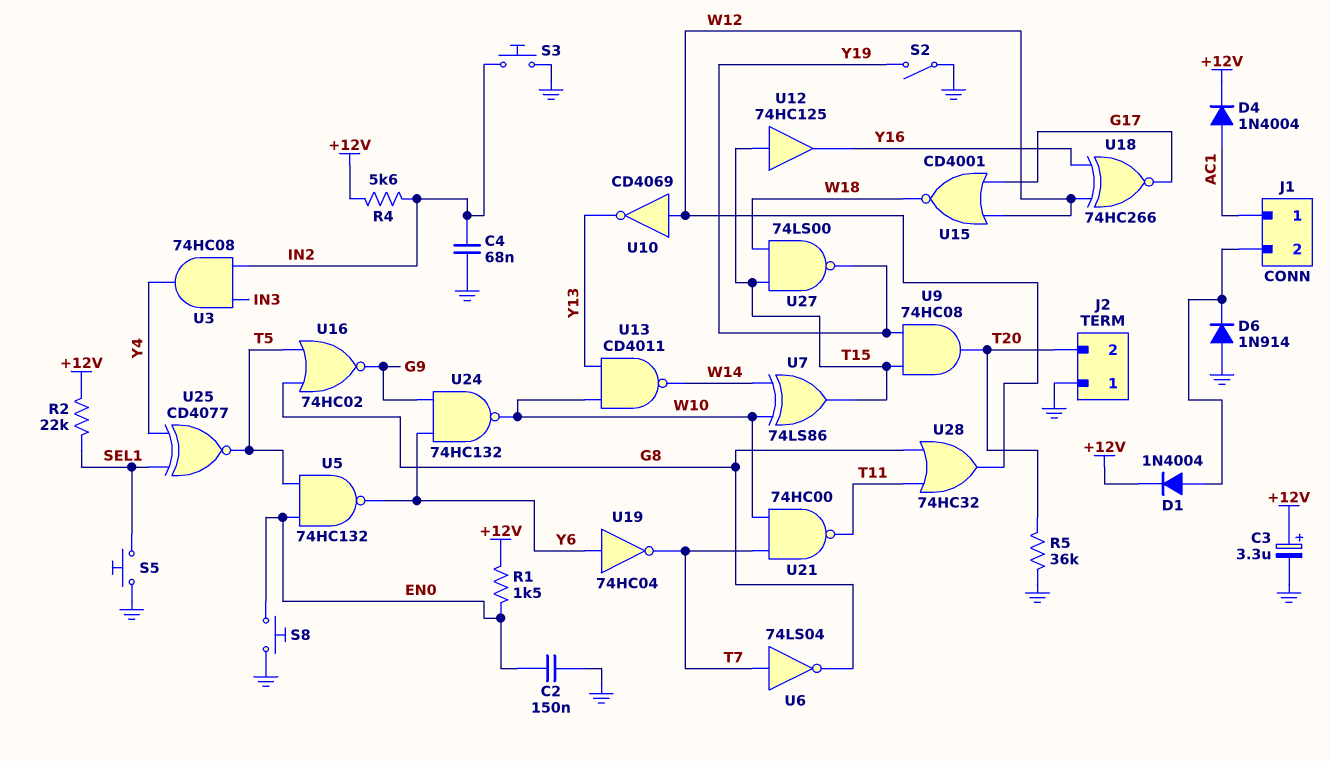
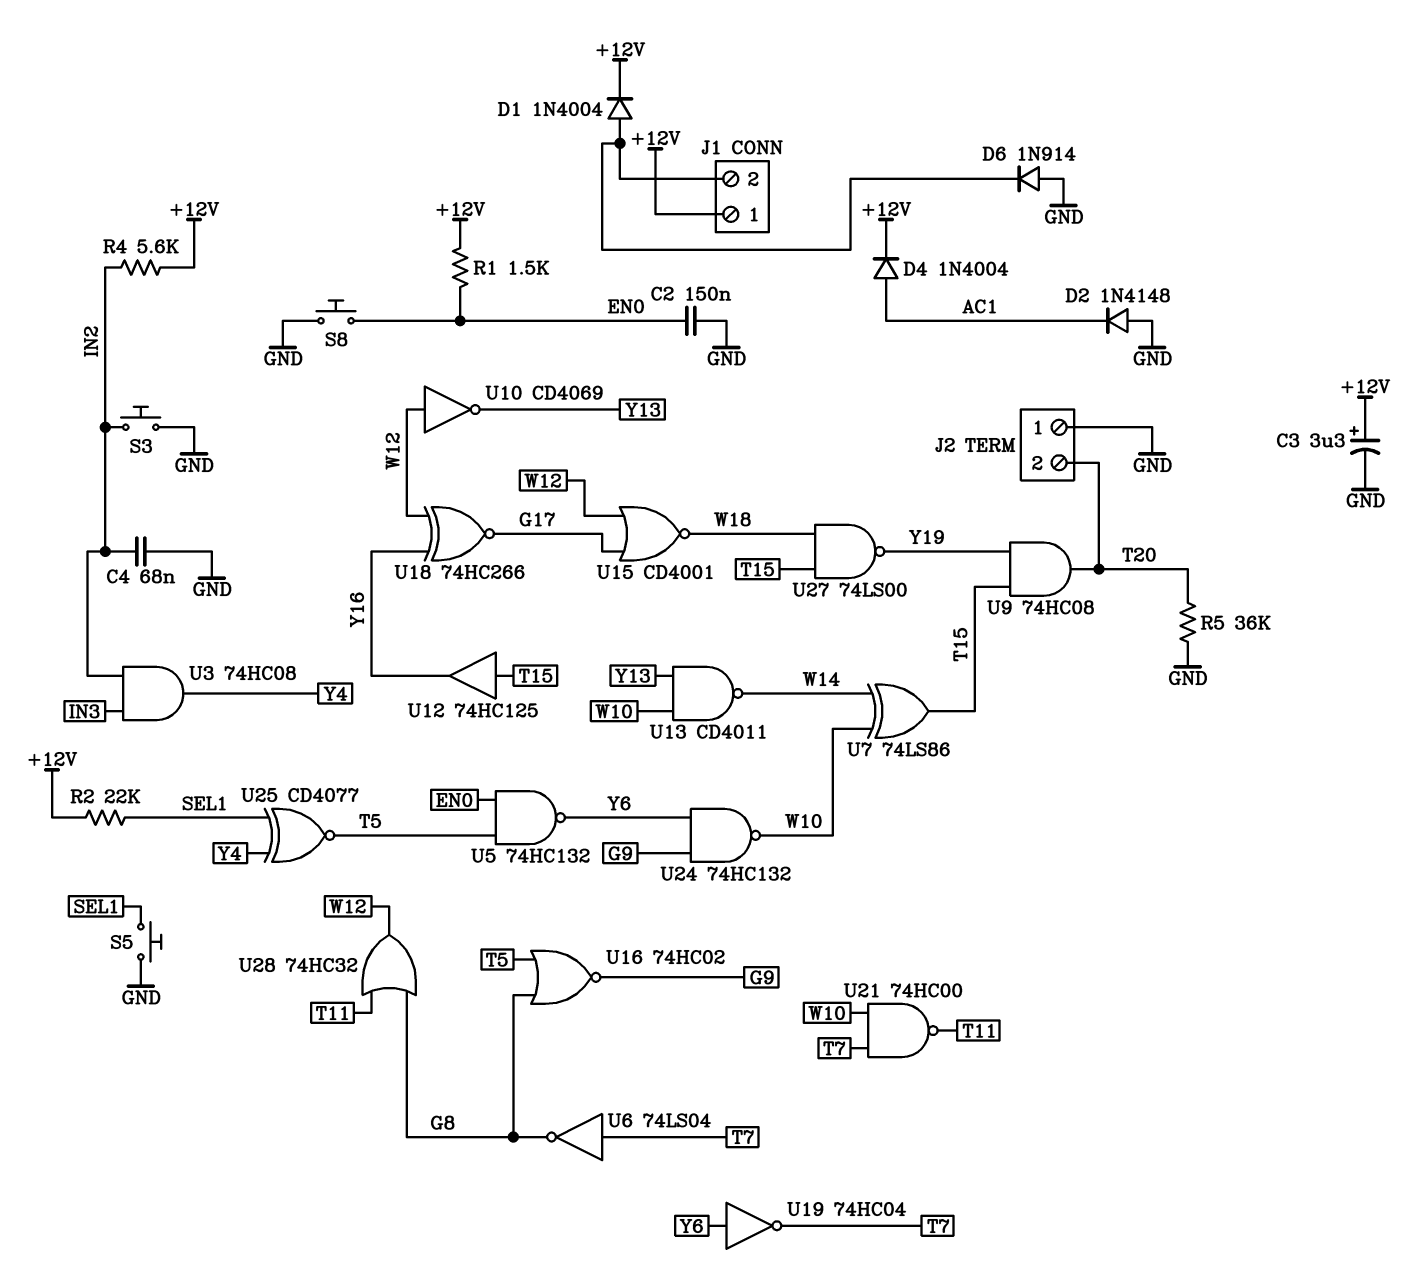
D2: none -> diode 1N4148 (A GND, K AC1)
J1 pin 1: AC1 -> +12V
S2: switch (GND, Y19) -> none

